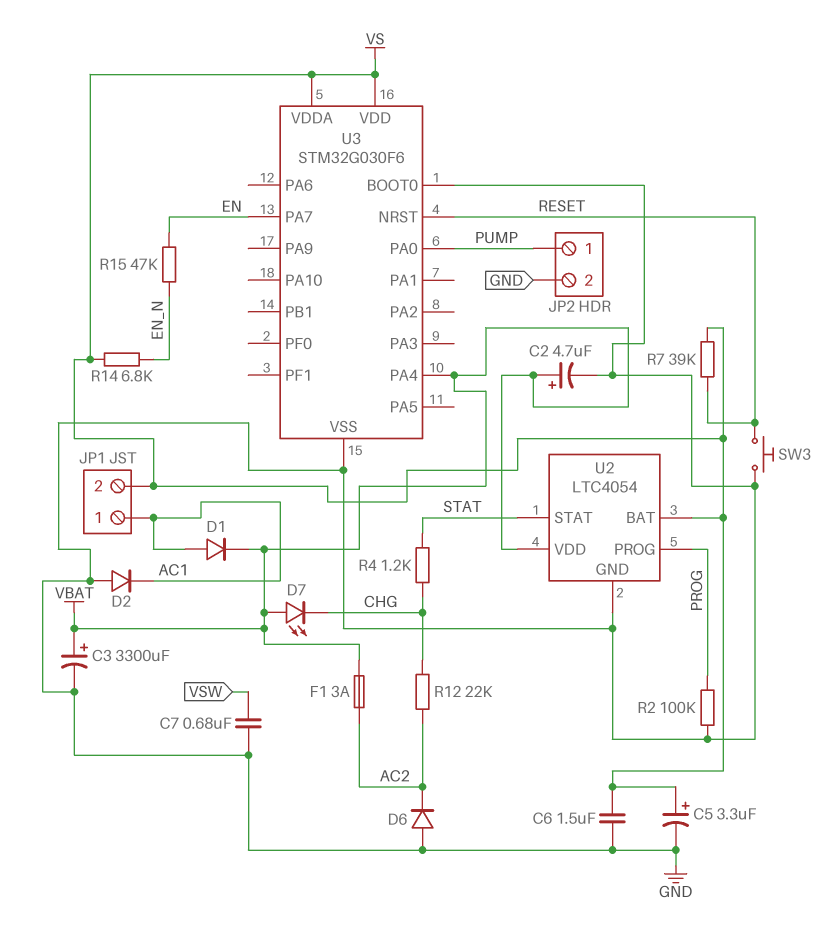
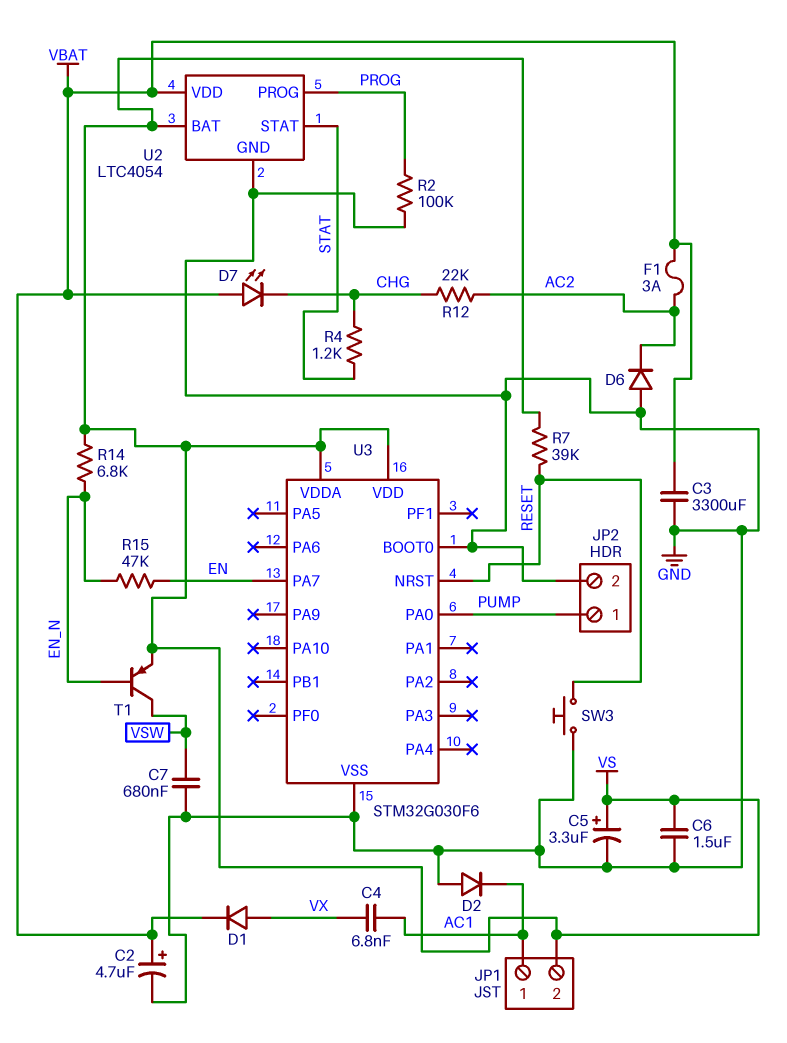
C3: 3300uF (plus VBAT, minus GND) -> 3300uF (GND, VBAT)
C4: none -> 6.8nF (AC1, VX)
D1: diode (A AC1, K VBAT) -> diode (A VX, K VBAT)
T1: none -> PNP (B EN_N, C VSW, E VS)
U3 pin PA4: VBAT -> none

